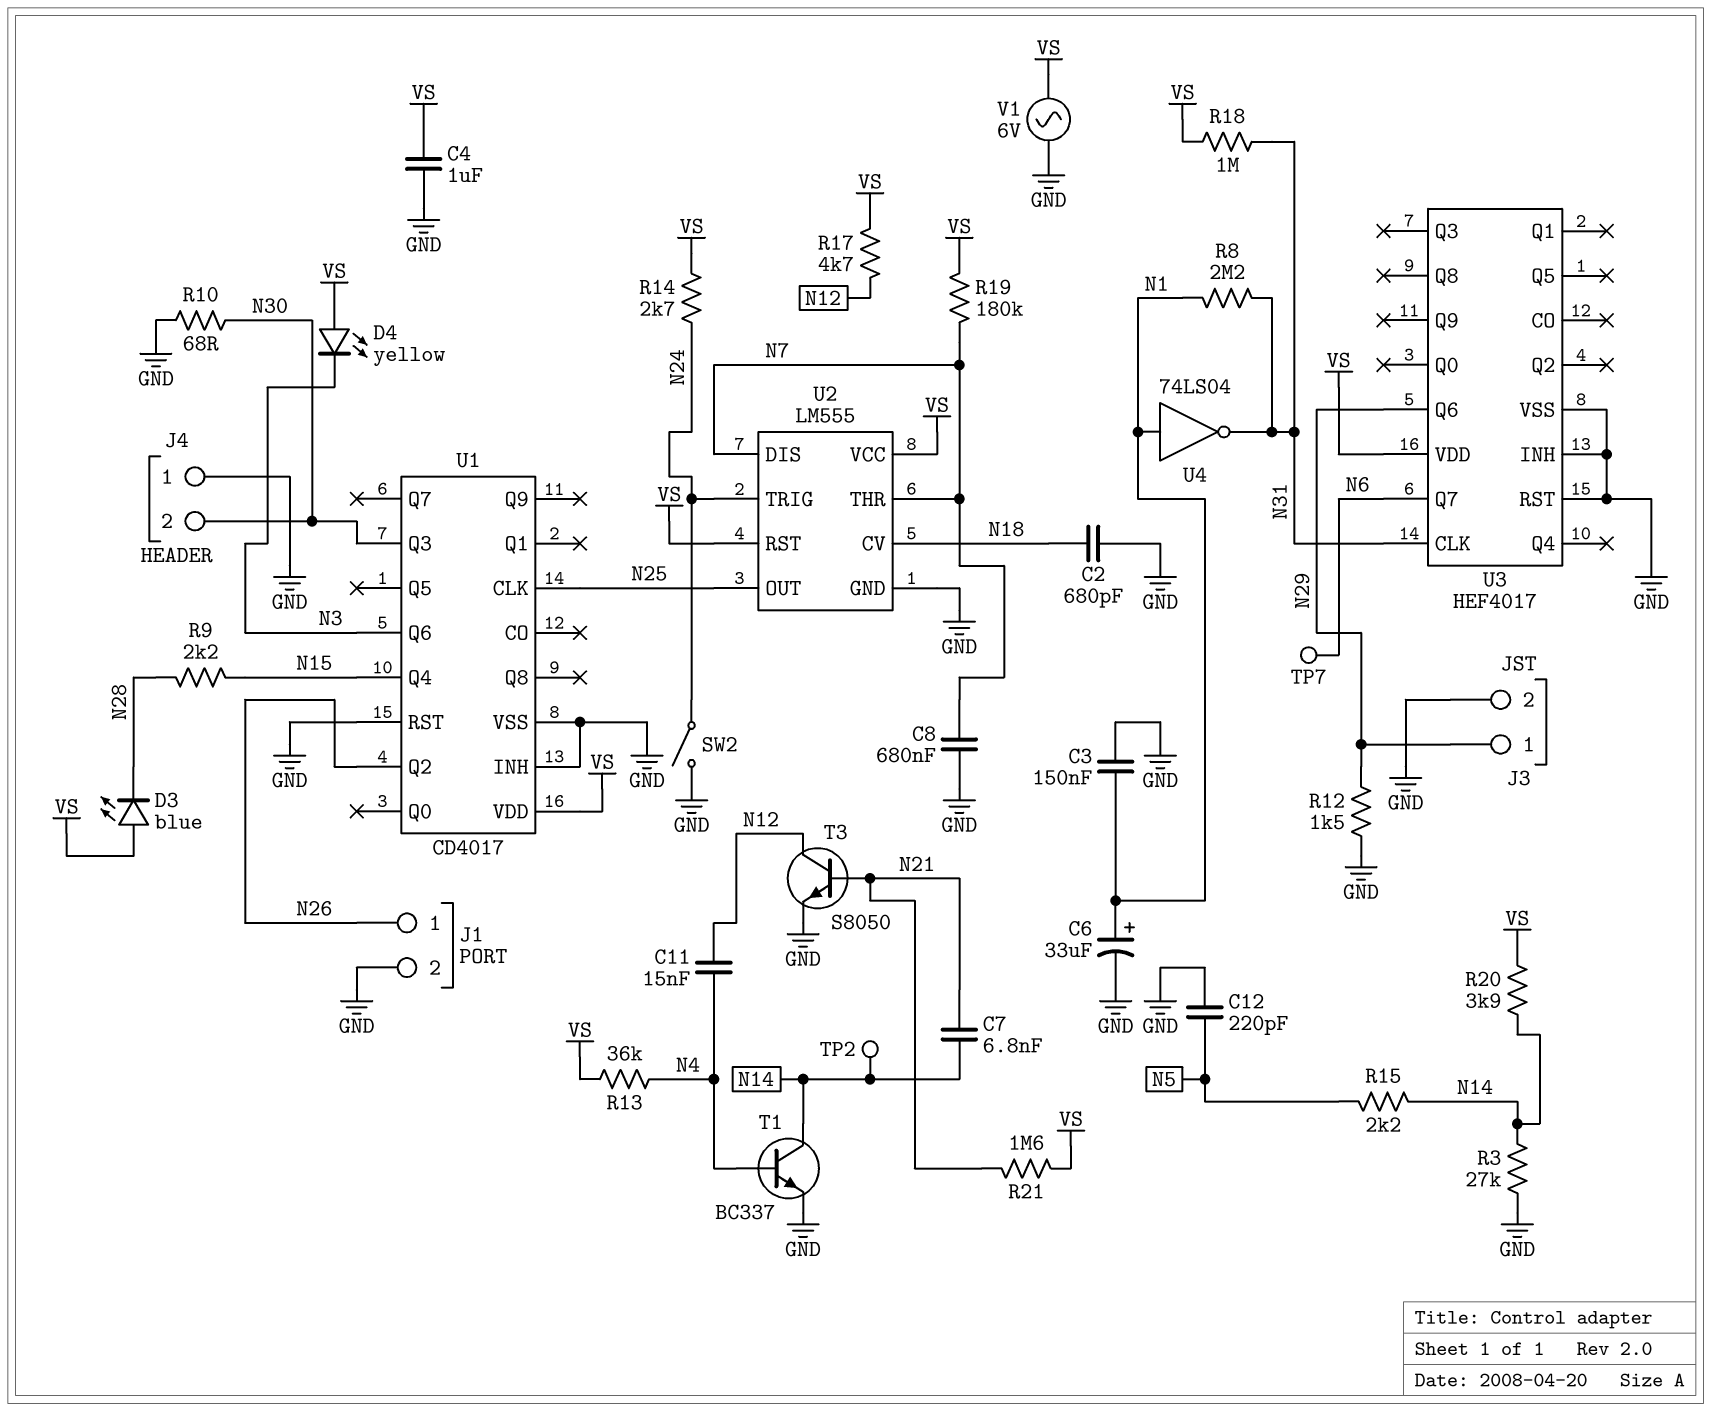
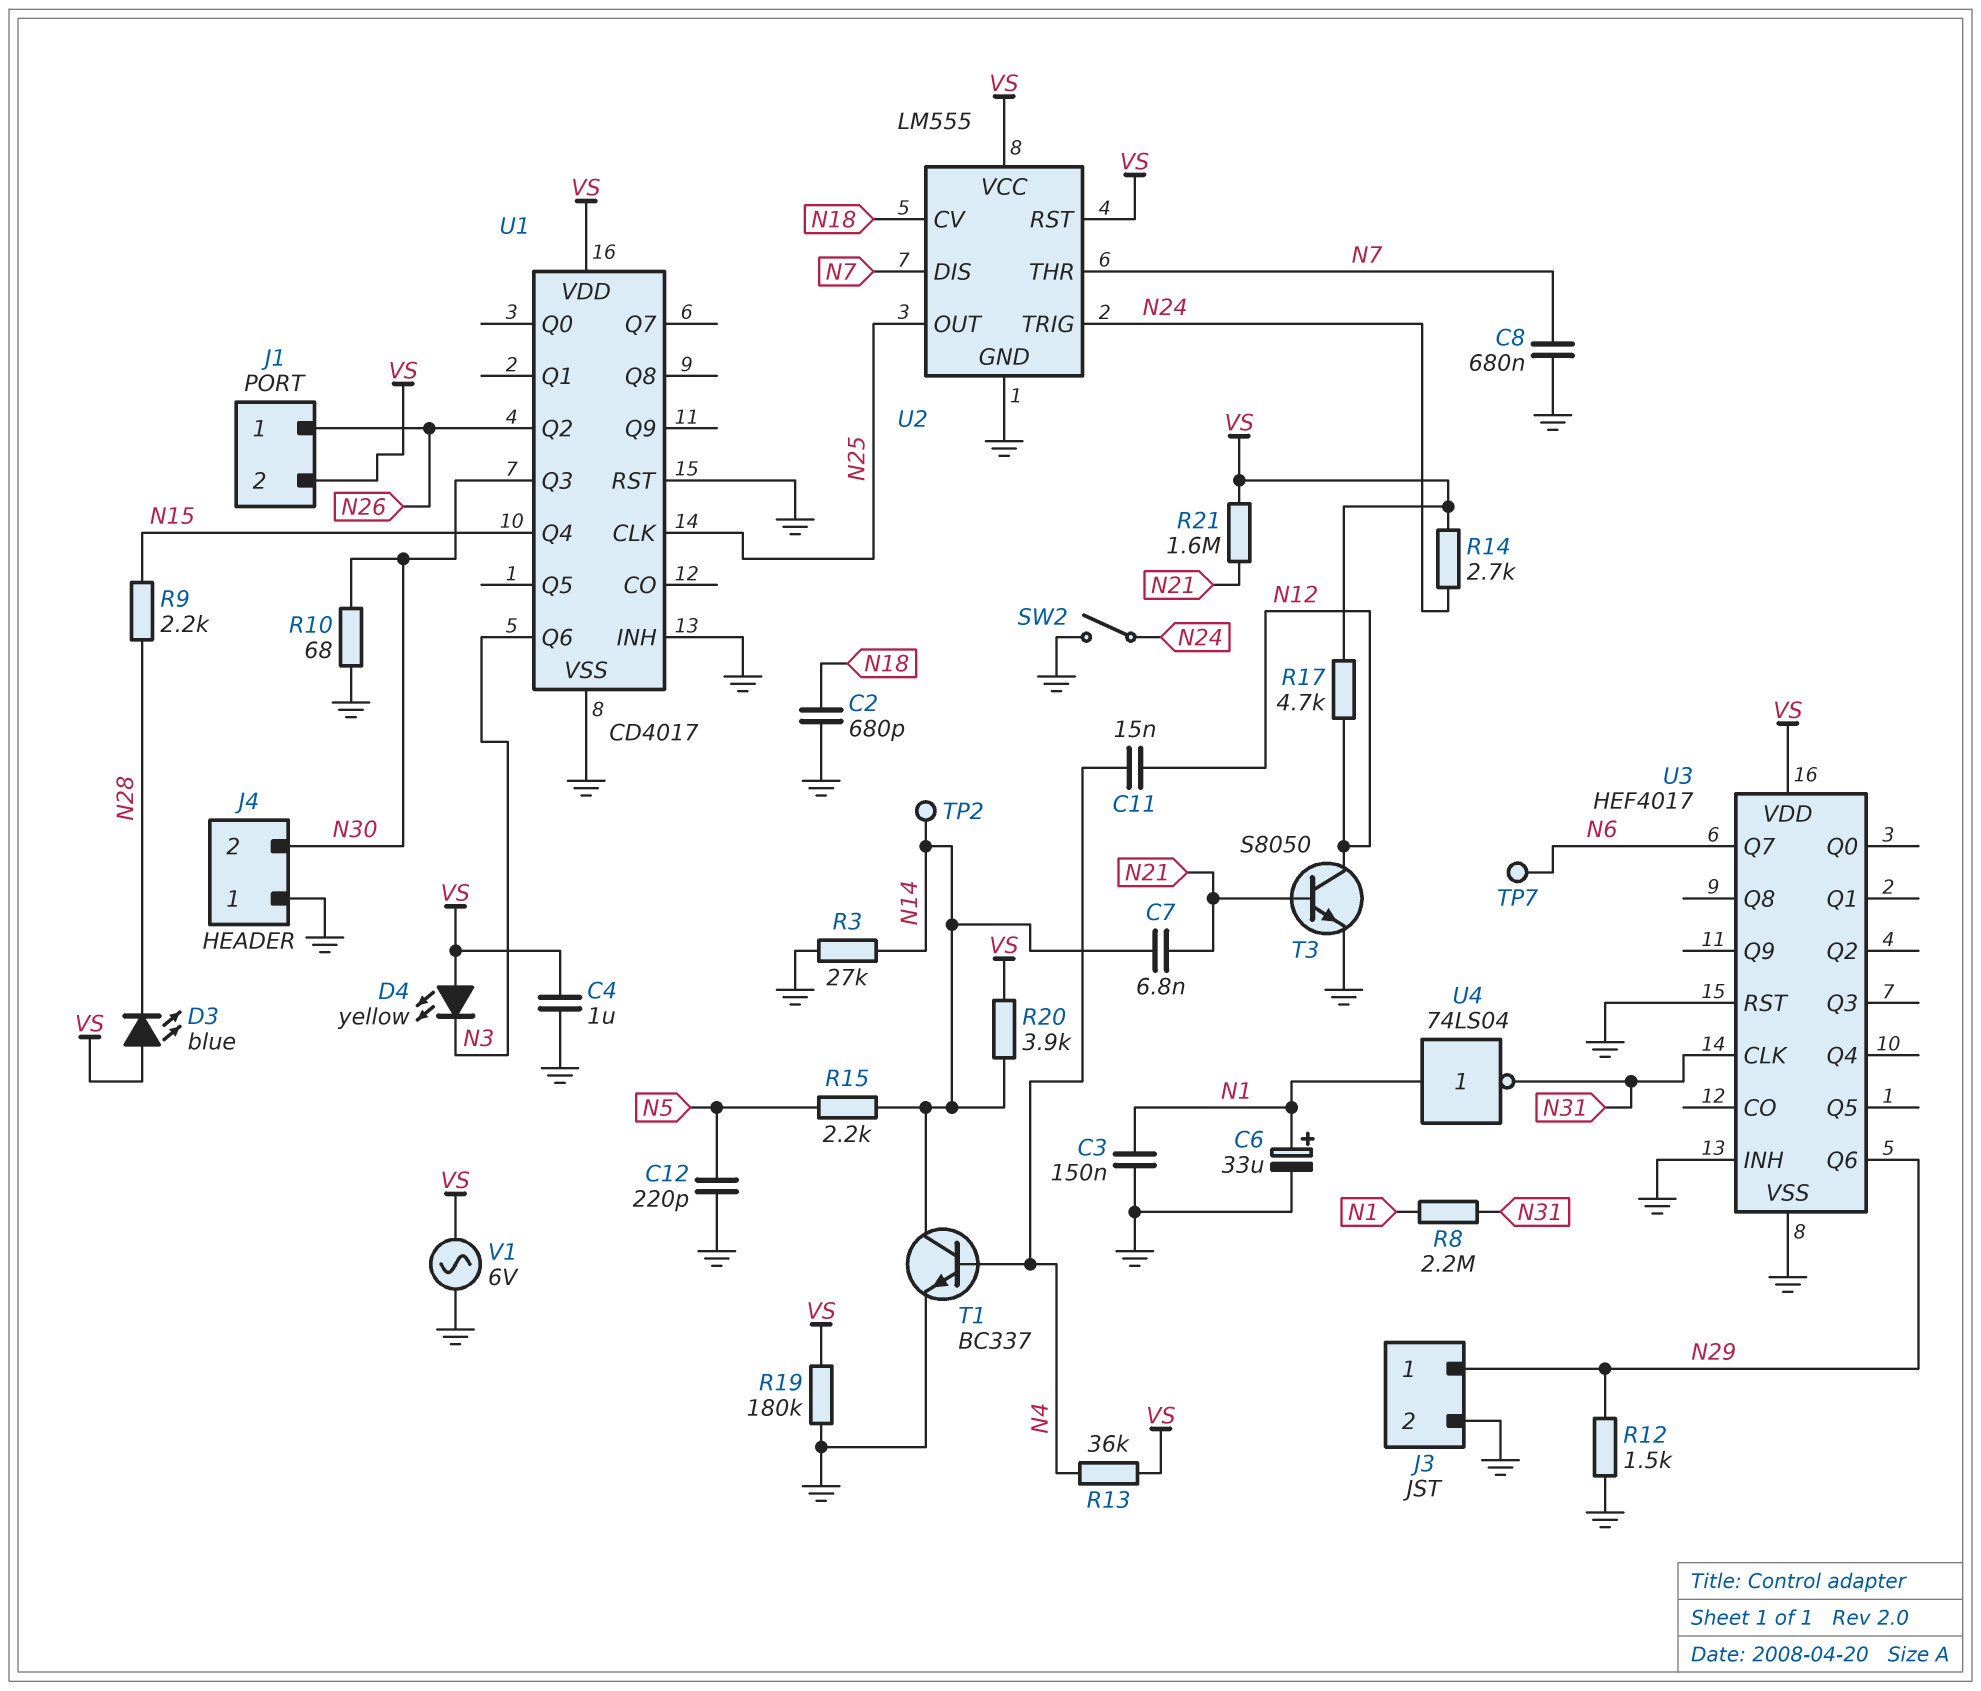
J1 pin 2: GND -> VS
R18: 1M (N31, VS) -> none
R19: 180k (N7, VS) -> 180k (GND, VS)

